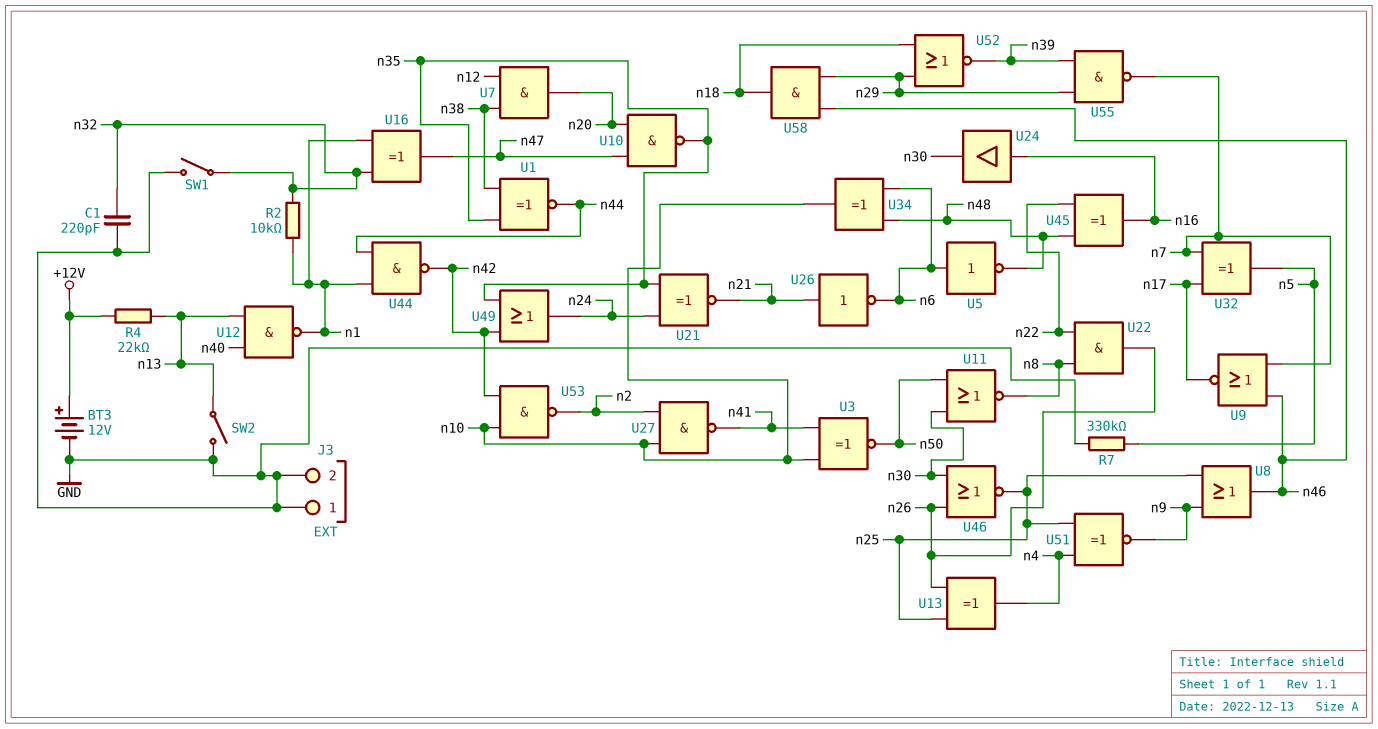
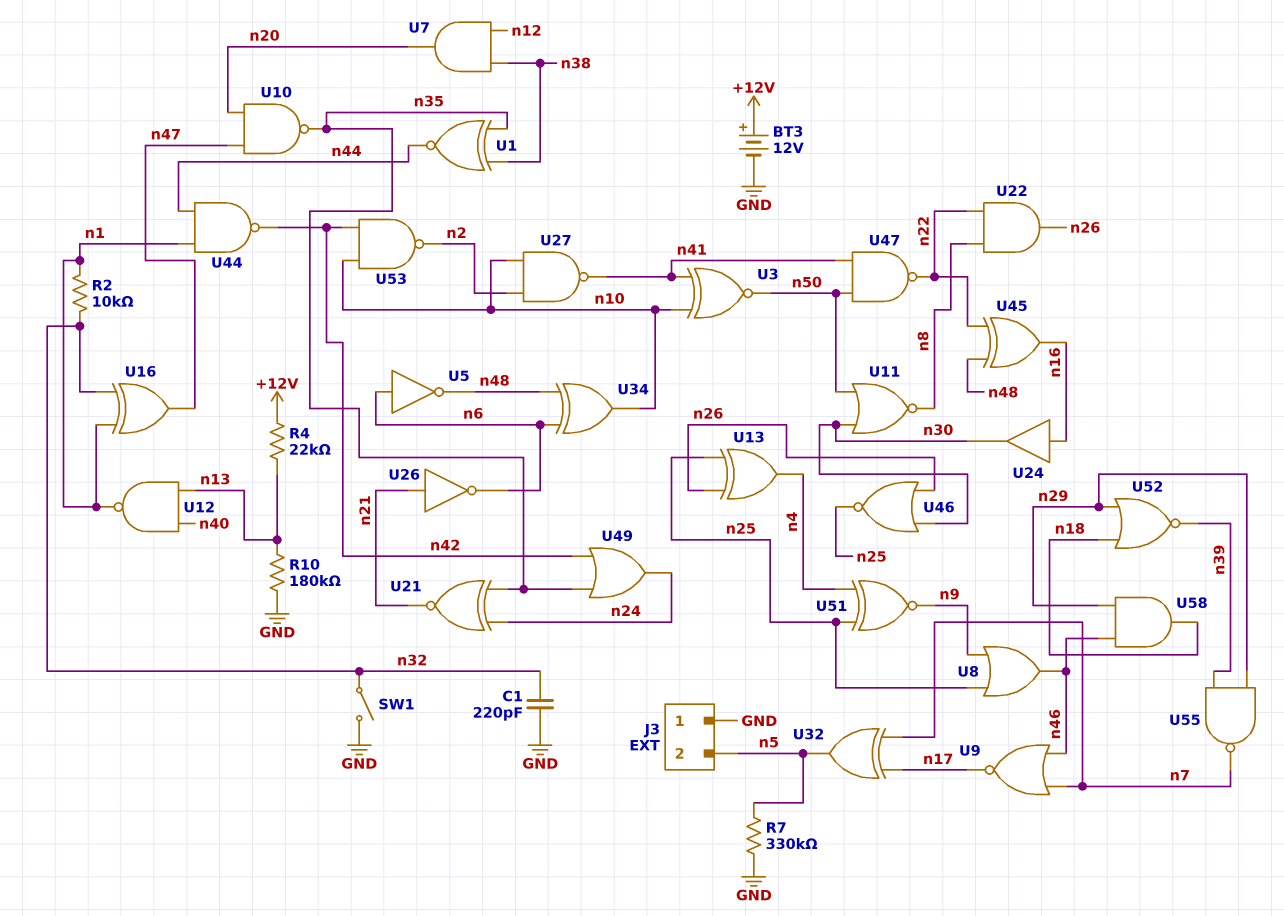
J3 pin 2: GND -> n5
R10: none -> 180k (GND, n13)
SW2: switch (GND, n13) -> none
U47: none -> NAND (in n41, in n50, out n22)

